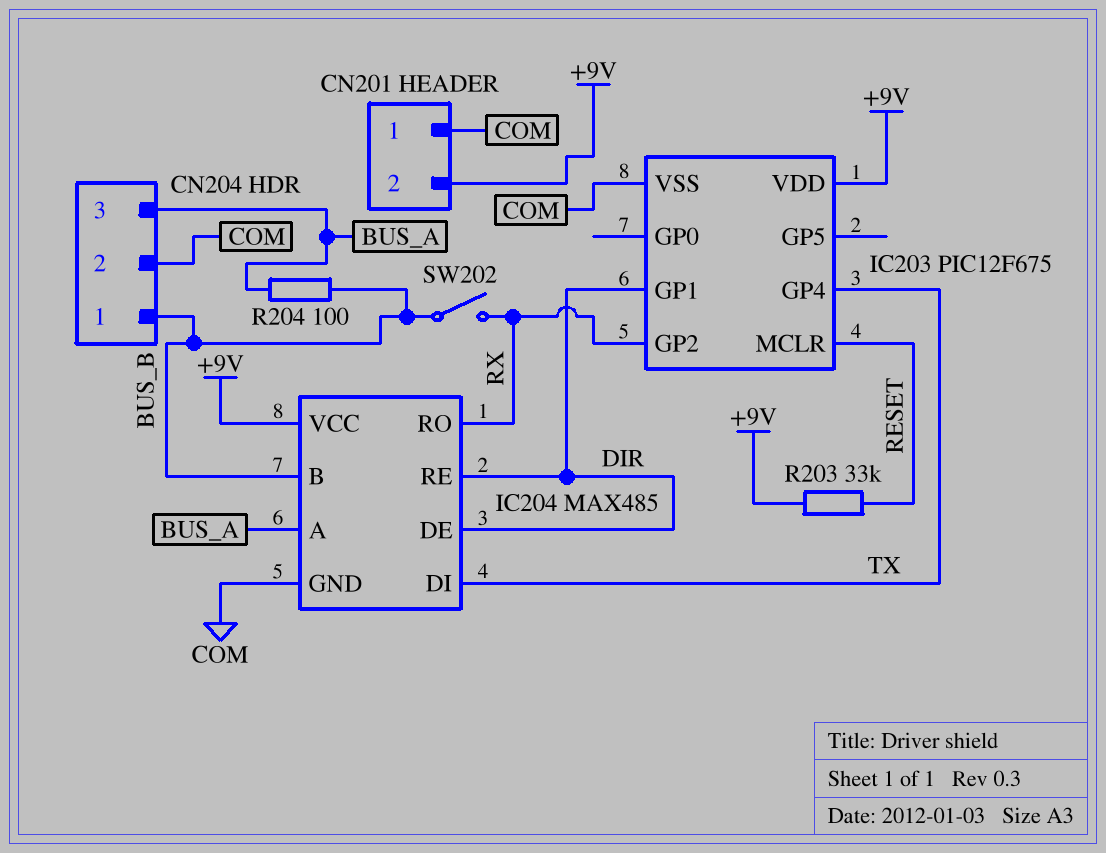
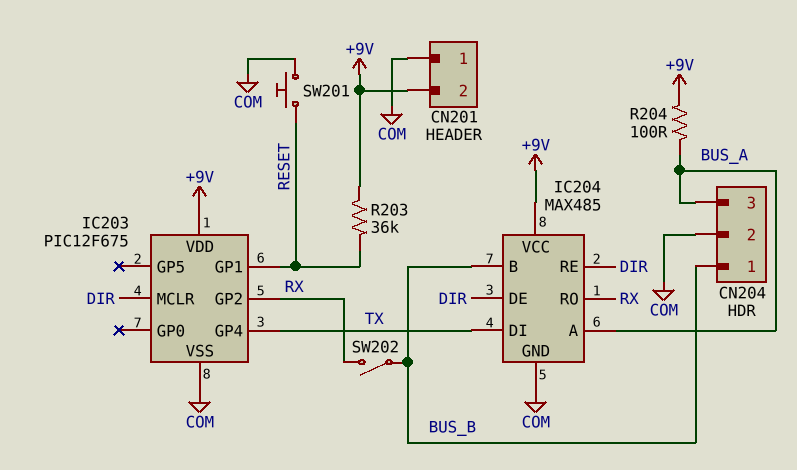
IC203 pin GP1: DIR -> RESET
IC203 pin MCLR: RESET -> DIR
R203: 33k (+9V, RESET) -> 36k (+9V, RESET)
R204: 100 (BUS_A, BUS_B) -> 100 (+9V, BUS_A)
SW201: none -> button (COM, RESET)

